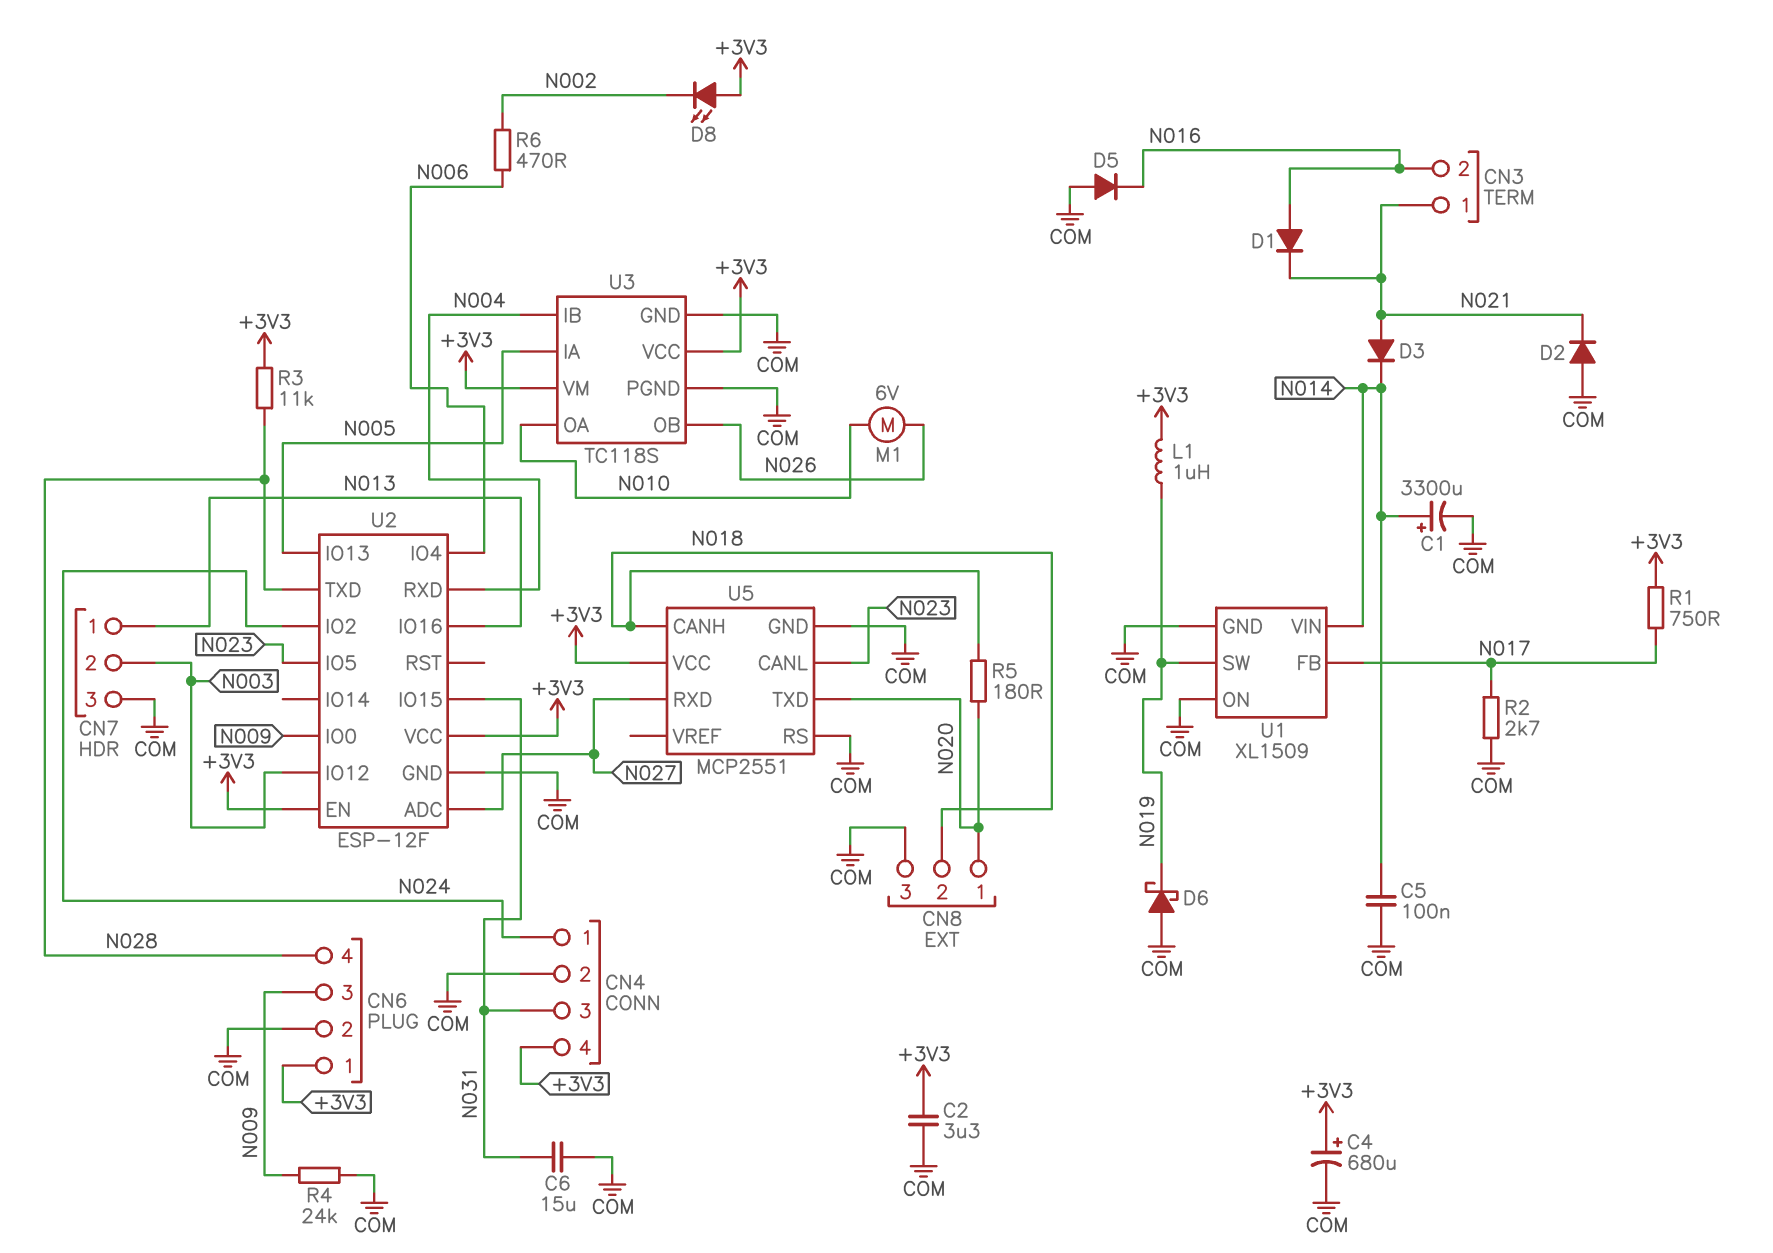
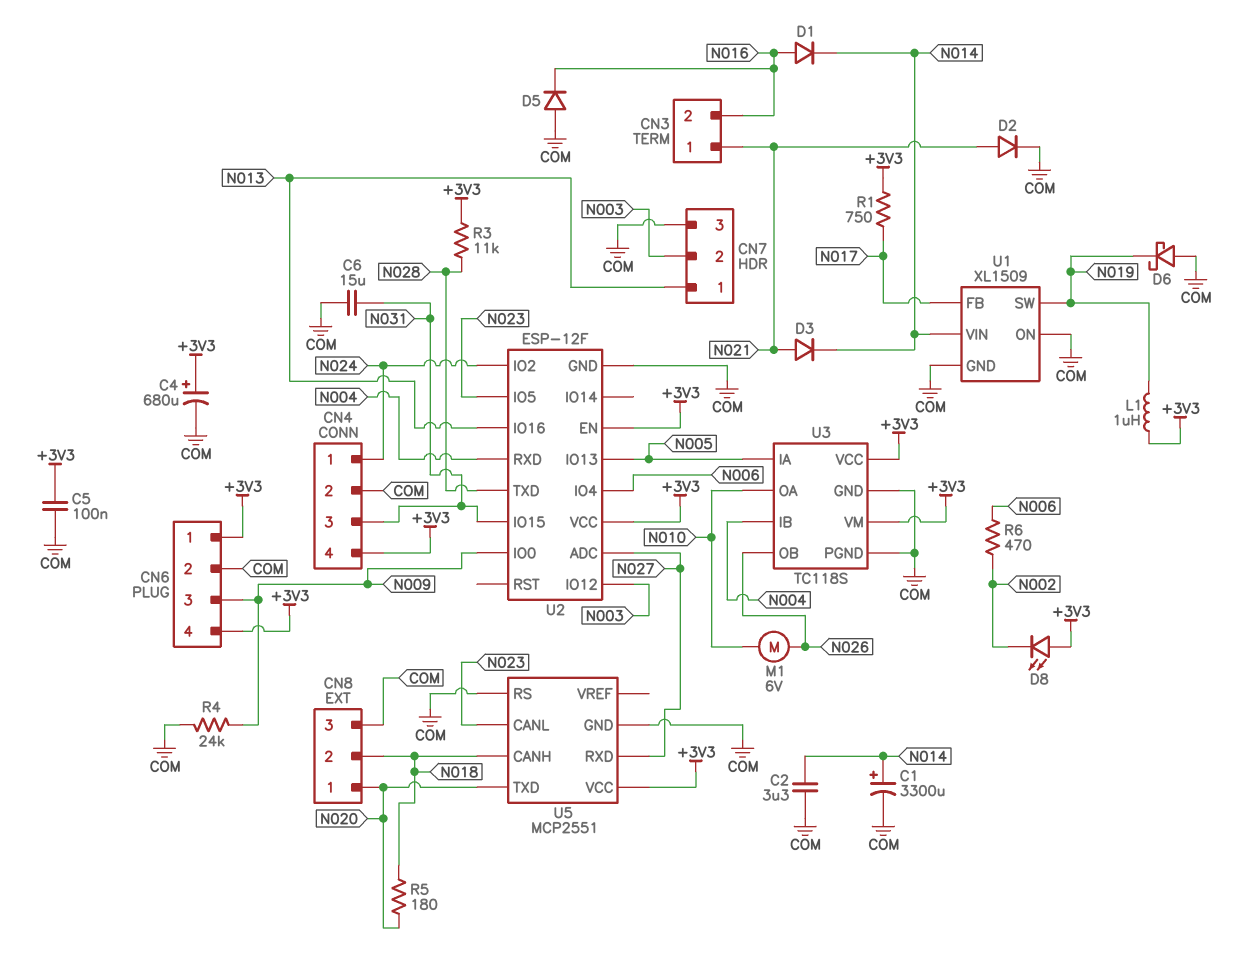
C2: 3.3uF (+3V3, COM) -> 3.3uF (COM, N014)
C5: 100nF (COM, N014) -> 100nF (+3V3, COM)
CN6 pin 4: N028 -> +3V3
D1: diode (A N016, K N021) -> diode (A N016, K N014)
D2: diode (A COM, K N021) -> diode (A N021, K COM)
R2: 2.7k (COM, N017) -> none

